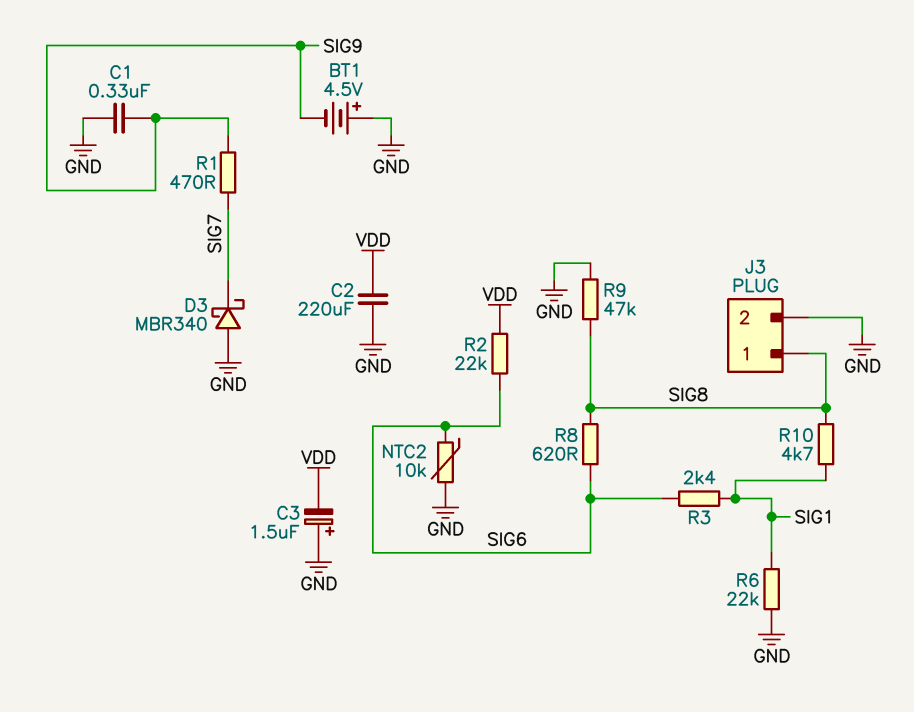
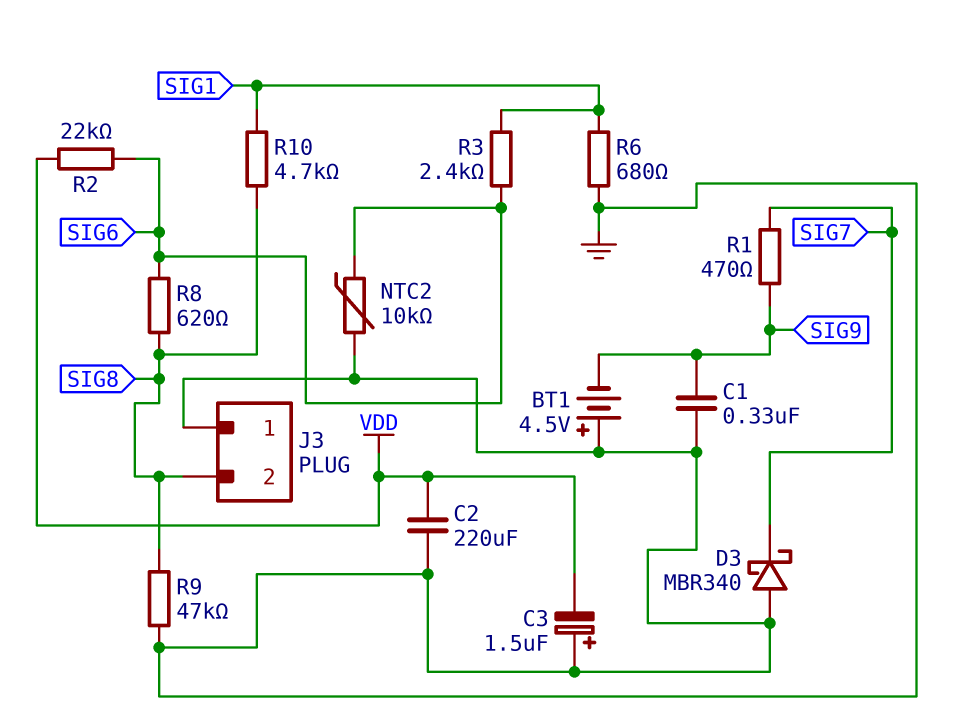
J3 pin 1: SIG8 -> GND
J3 pin 2: GND -> SIG8
R6: 22k (GND, SIG1) -> 680 (GND, SIG1)

